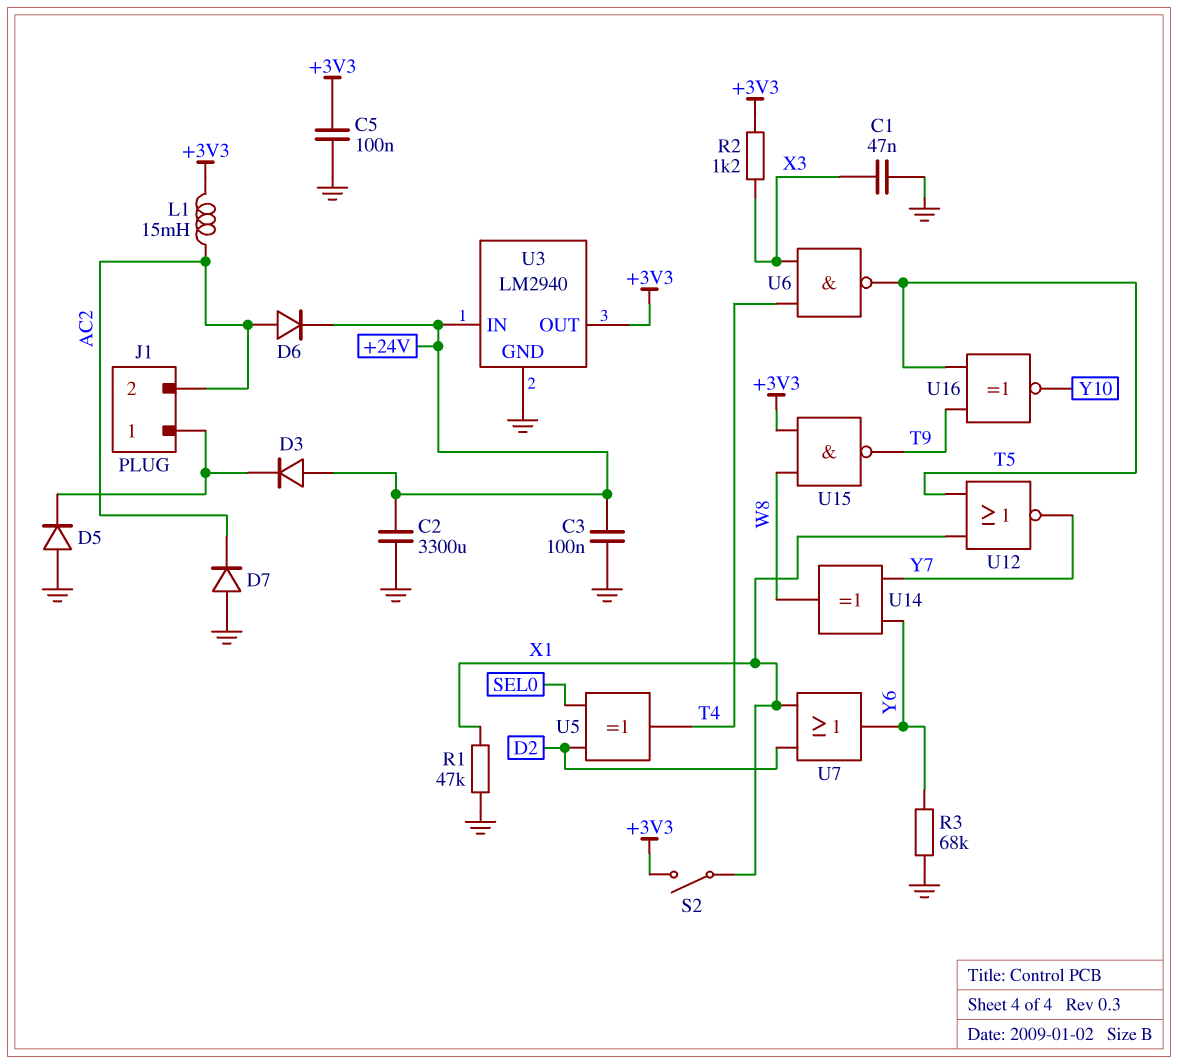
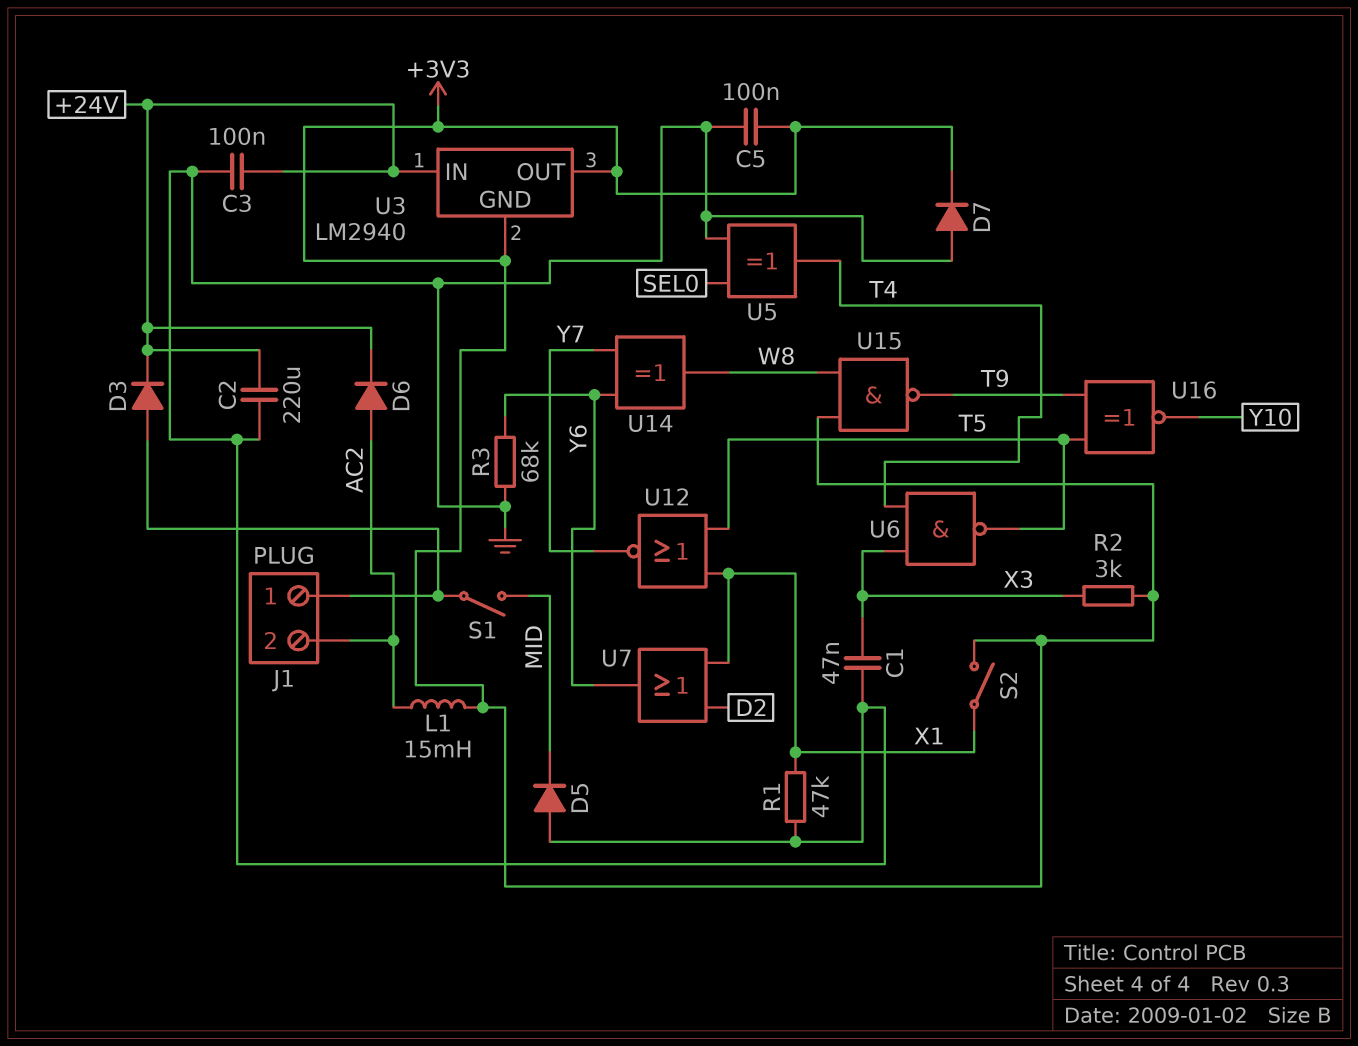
C2: 3300uF (+24V, GND) -> 220uF (+24V, GND)
D3: diode (A +24V, K J1/1) -> diode (A J1/1, K +24V)
D5: diode (A GND, K J1/1) -> diode (A GND, K MID)
D7: diode (A GND, K AC2) -> diode (A GND, K +3V3)
R2: 1.2k (+3V3, X3) -> 3k (+3V3, X3)
S1: none -> switch (J1/1, MID)
U3 pin GND: GND -> +3V3
U5: XOR (in D2, in SEL0, out T4) -> XOR (in GND, in SEL0, out T4)

